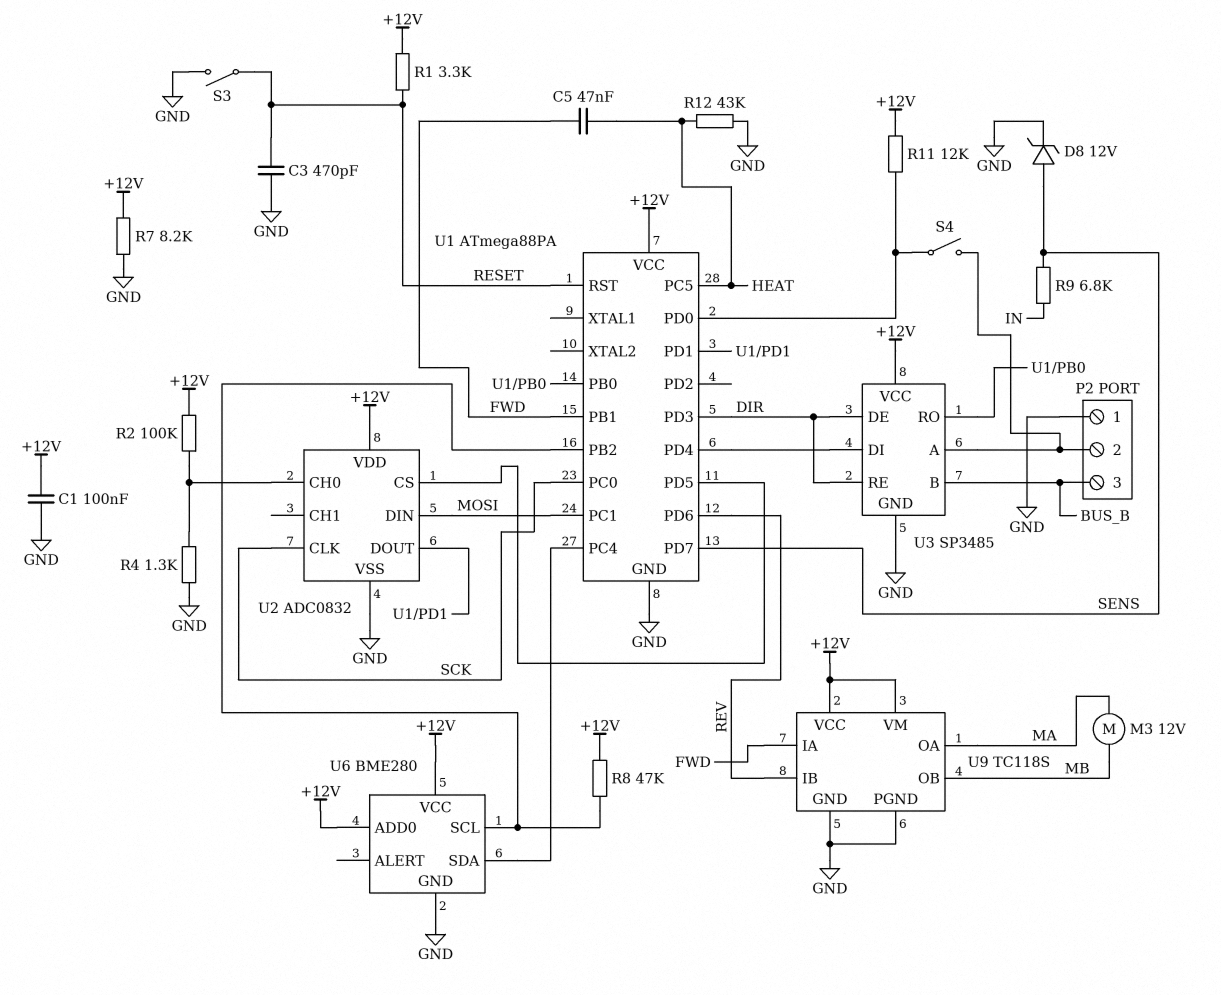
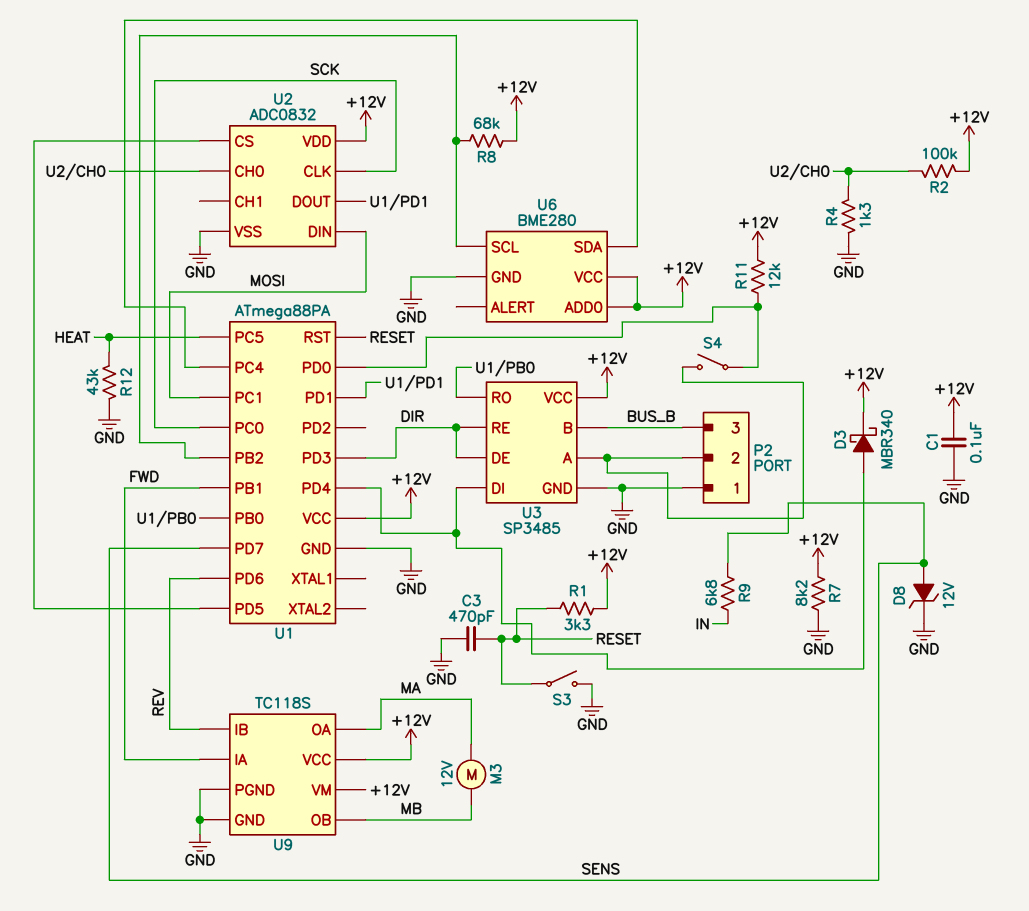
C5: 47nF (FWD, HEAT) -> none
D3: none -> schottky MBR340 (A U1/PD4, K +12V)
R8: 47k (+12V, U1/PB2) -> 68k (+12V, U1/PB2)

